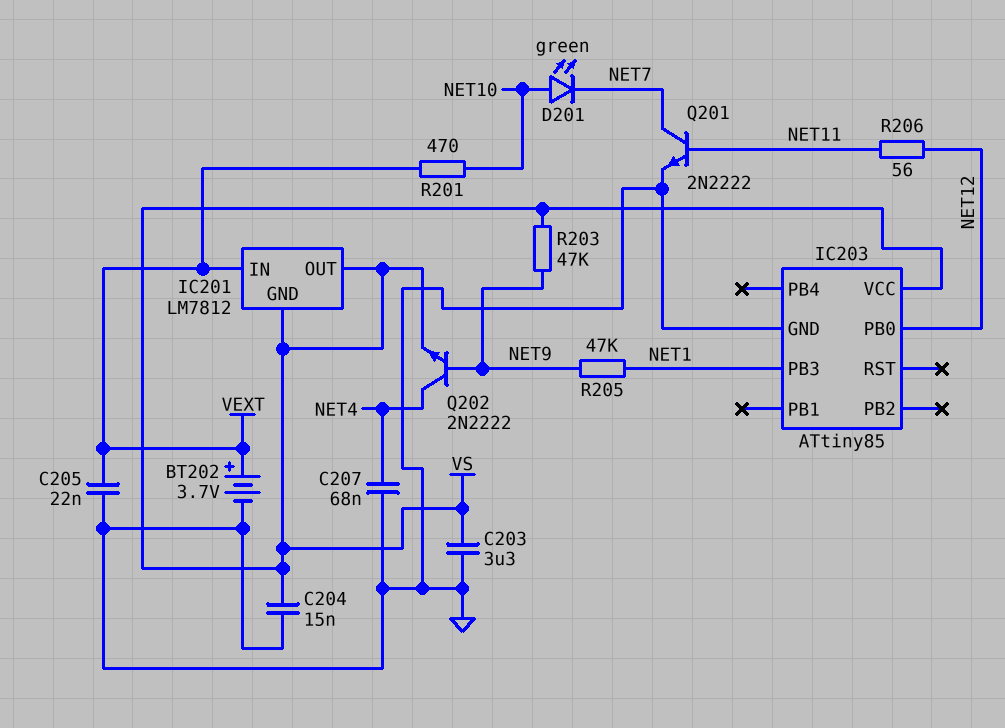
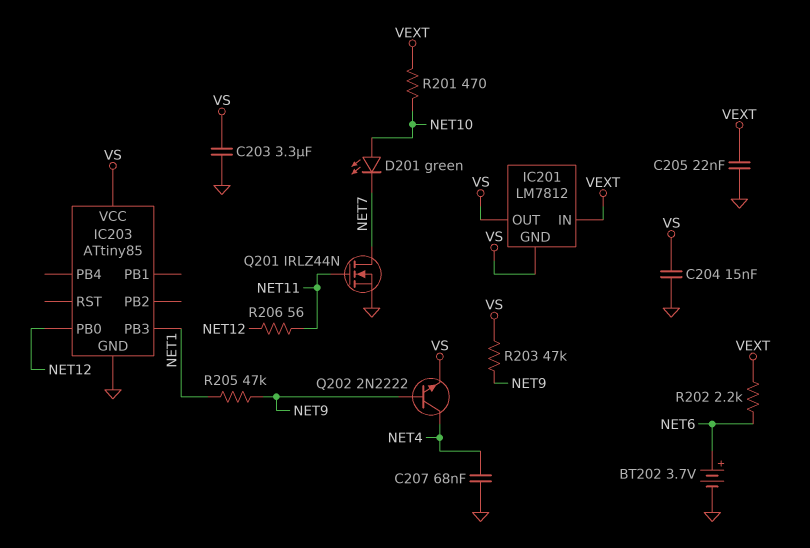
BT202: 3.7V (plus VEXT, minus GND) -> 3.7V (plus NET6, minus GND)
Q201: NPN 2N2222 (B NET11, C NET7, E GND) -> NMOS IRLZ44N (G NET11, D NET7, S GND)
R202: none -> 2.2k (NET6, VEXT)

